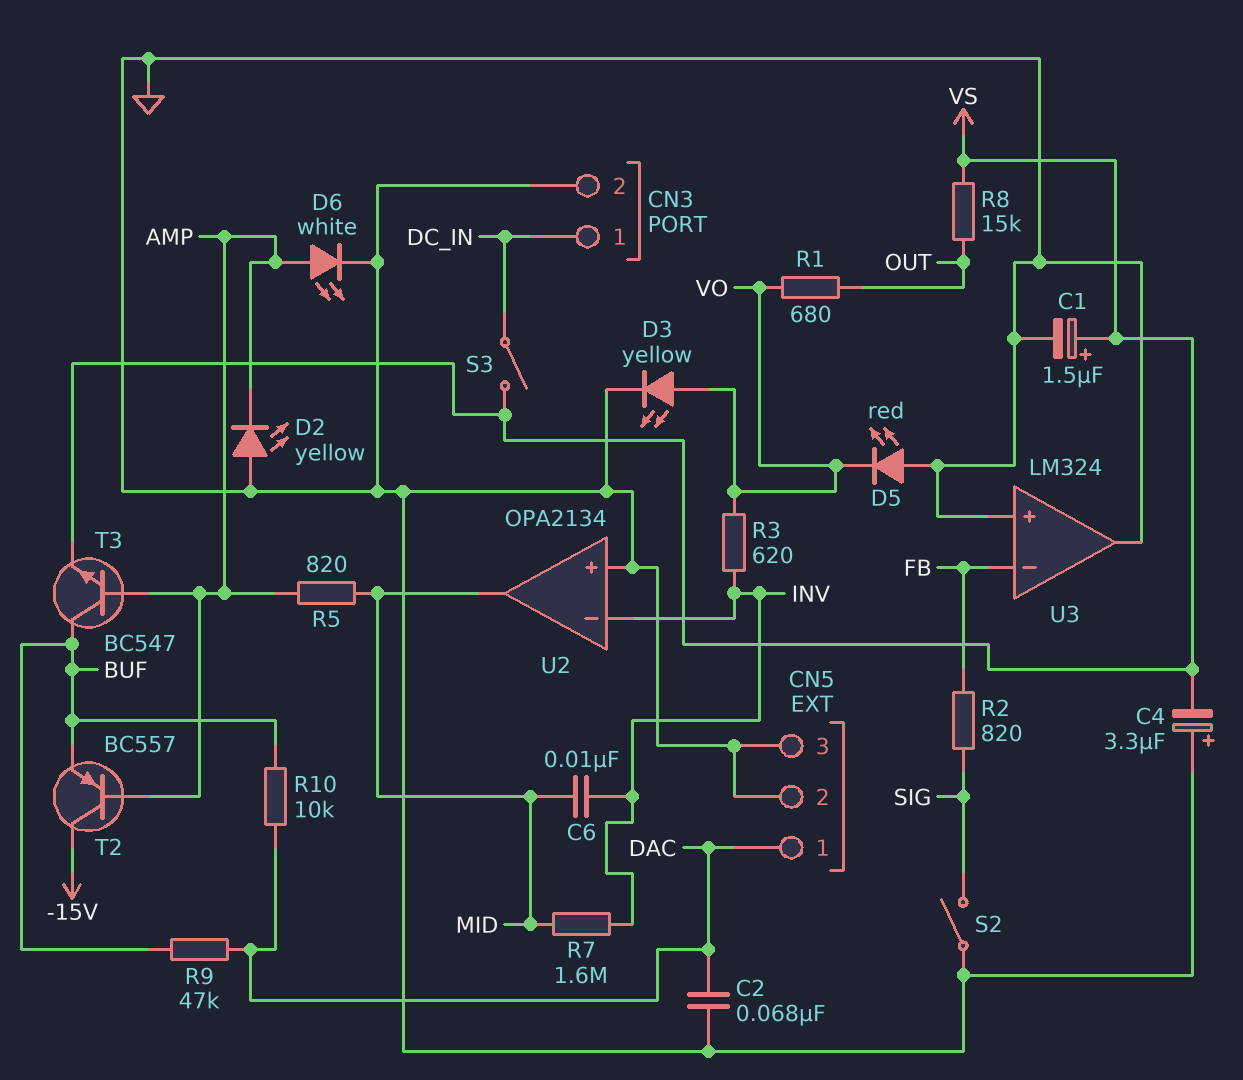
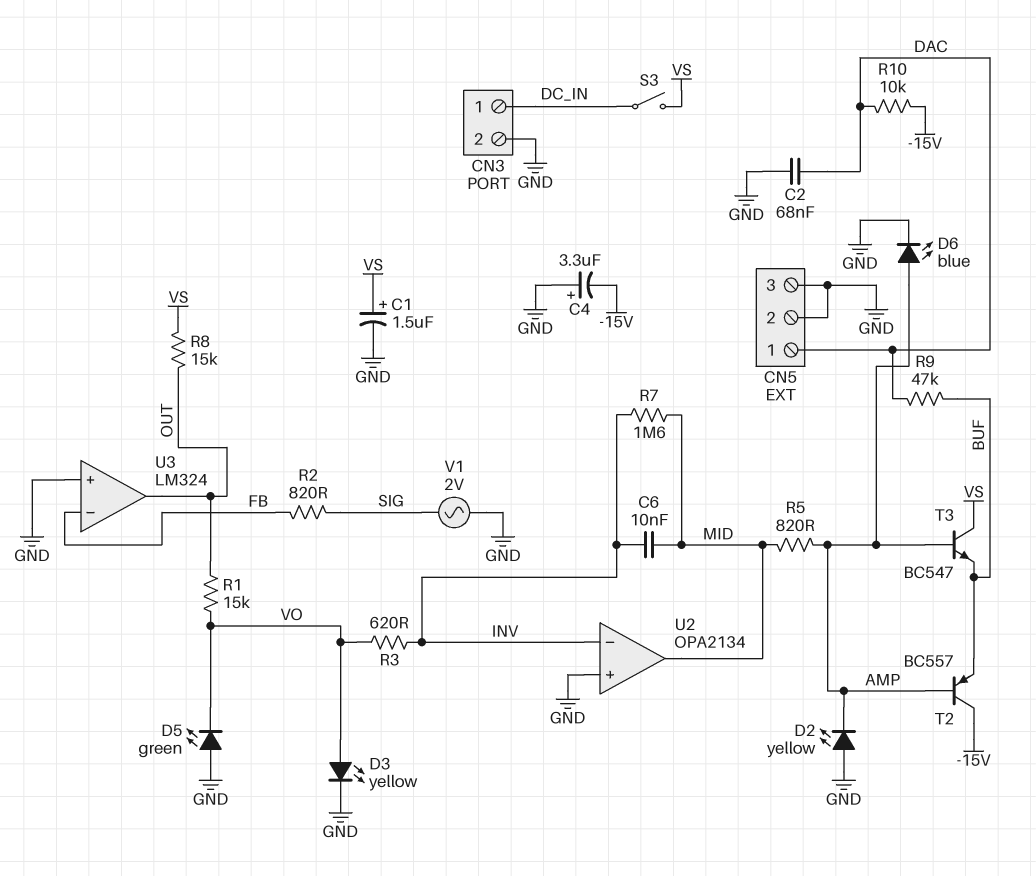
C4: 3.3uF (plus GND, minus VS) -> 3.3uF (plus GND, minus -15V)
D5: LED red (A GND, K VO) -> LED green (A GND, K VO)
D6: LED white (A AMP, K GND) -> LED blue (A AMP, K GND)
R1: 680 (OUT, VO) -> 15k (OUT, VO)
R10: 10k (BUF, DAC) -> 10k (-15V, DAC)
S2: switch (GND, SIG) -> none
T3: NPN BC547 (B AMP, C BUF, E VS) -> NPN BC547 (B AMP, C VS, E BUF)
U3 pin out: GND -> OUT
V1: none -> AC 2V (GND, SIG)

